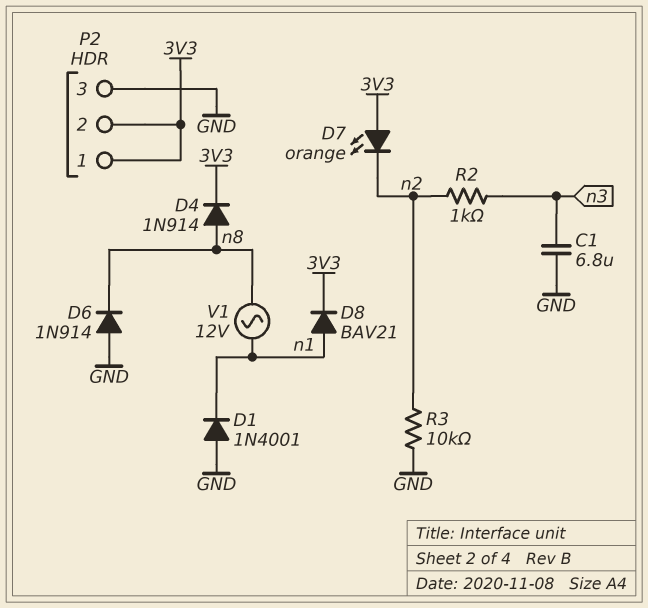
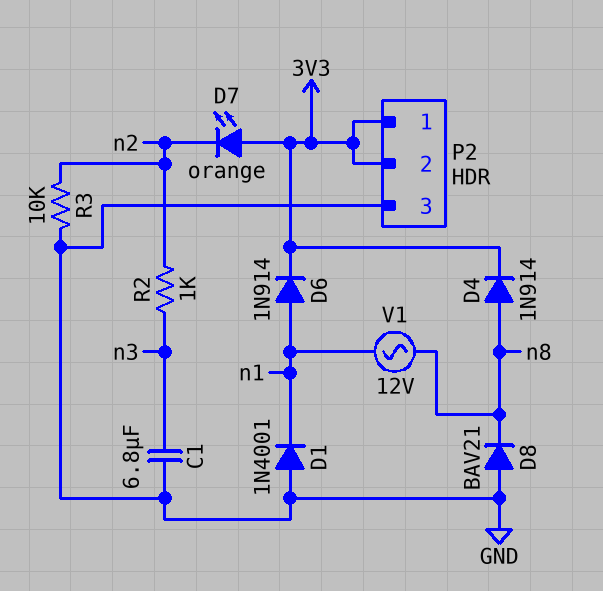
D6: diode 1N914 (A GND, K n8) -> diode 1N914 (A n1, K 3V3)
D8: diode BAV21 (A n1, K 3V3) -> diode BAV21 (A GND, K n8)

